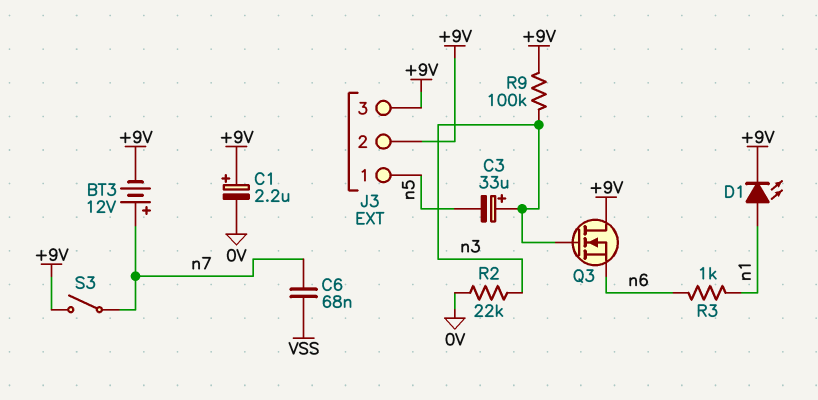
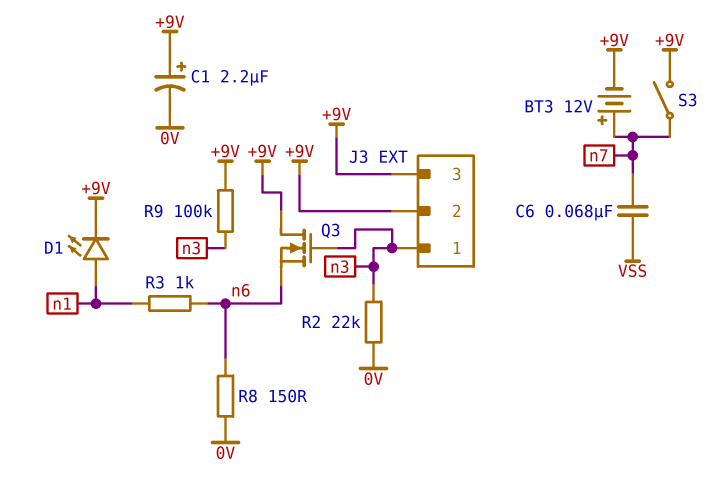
C3: 33uF (plus n3, minus n5) -> none
J3 pin 1: n5 -> n3
R8: none -> 150 (0V, n6)

